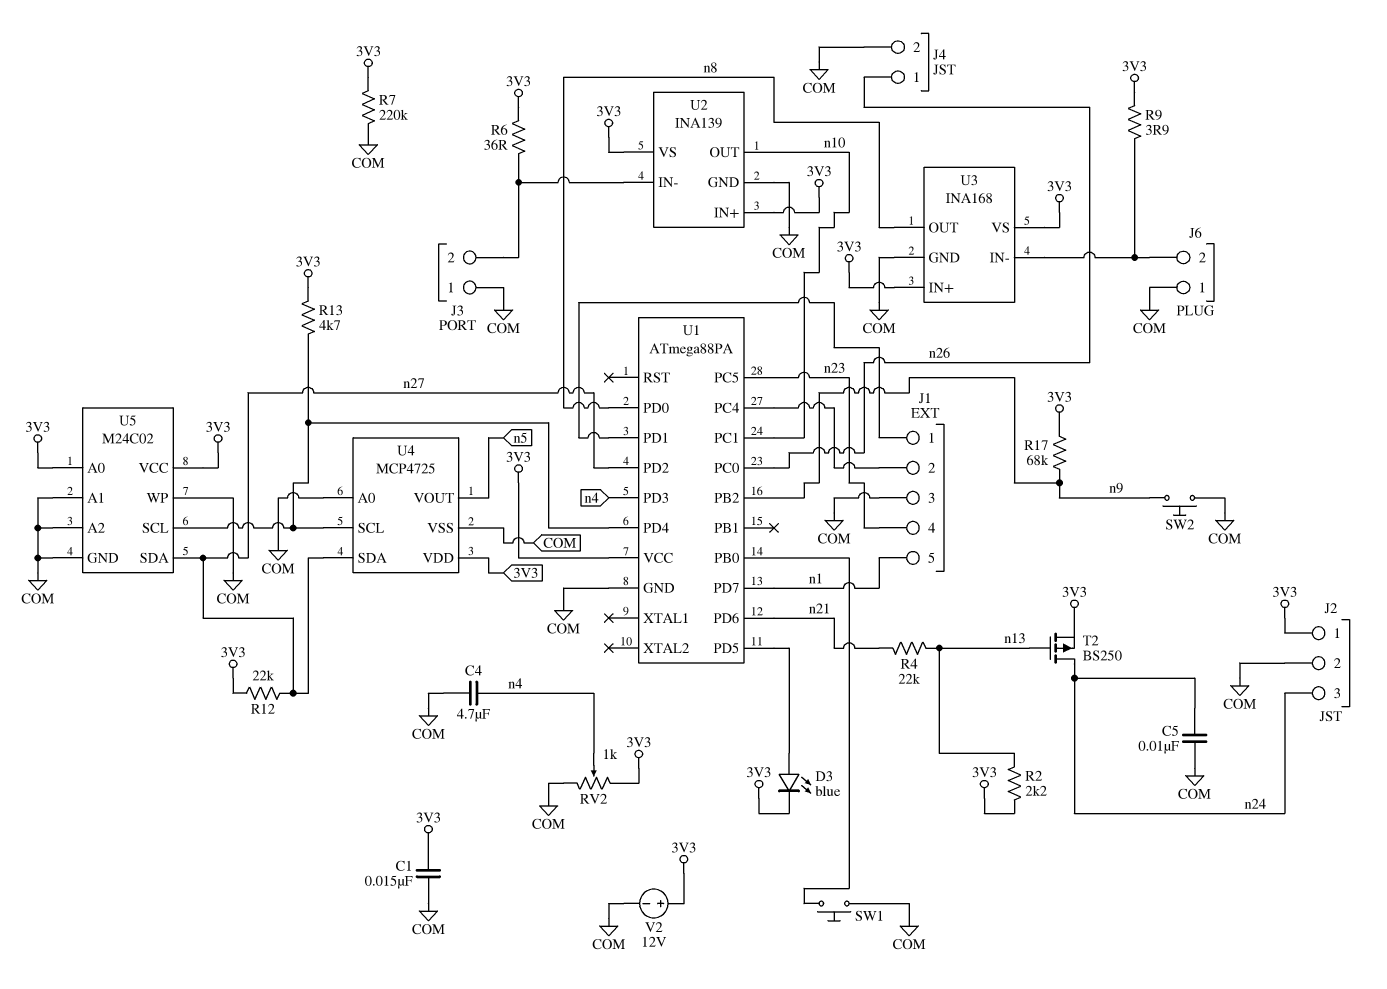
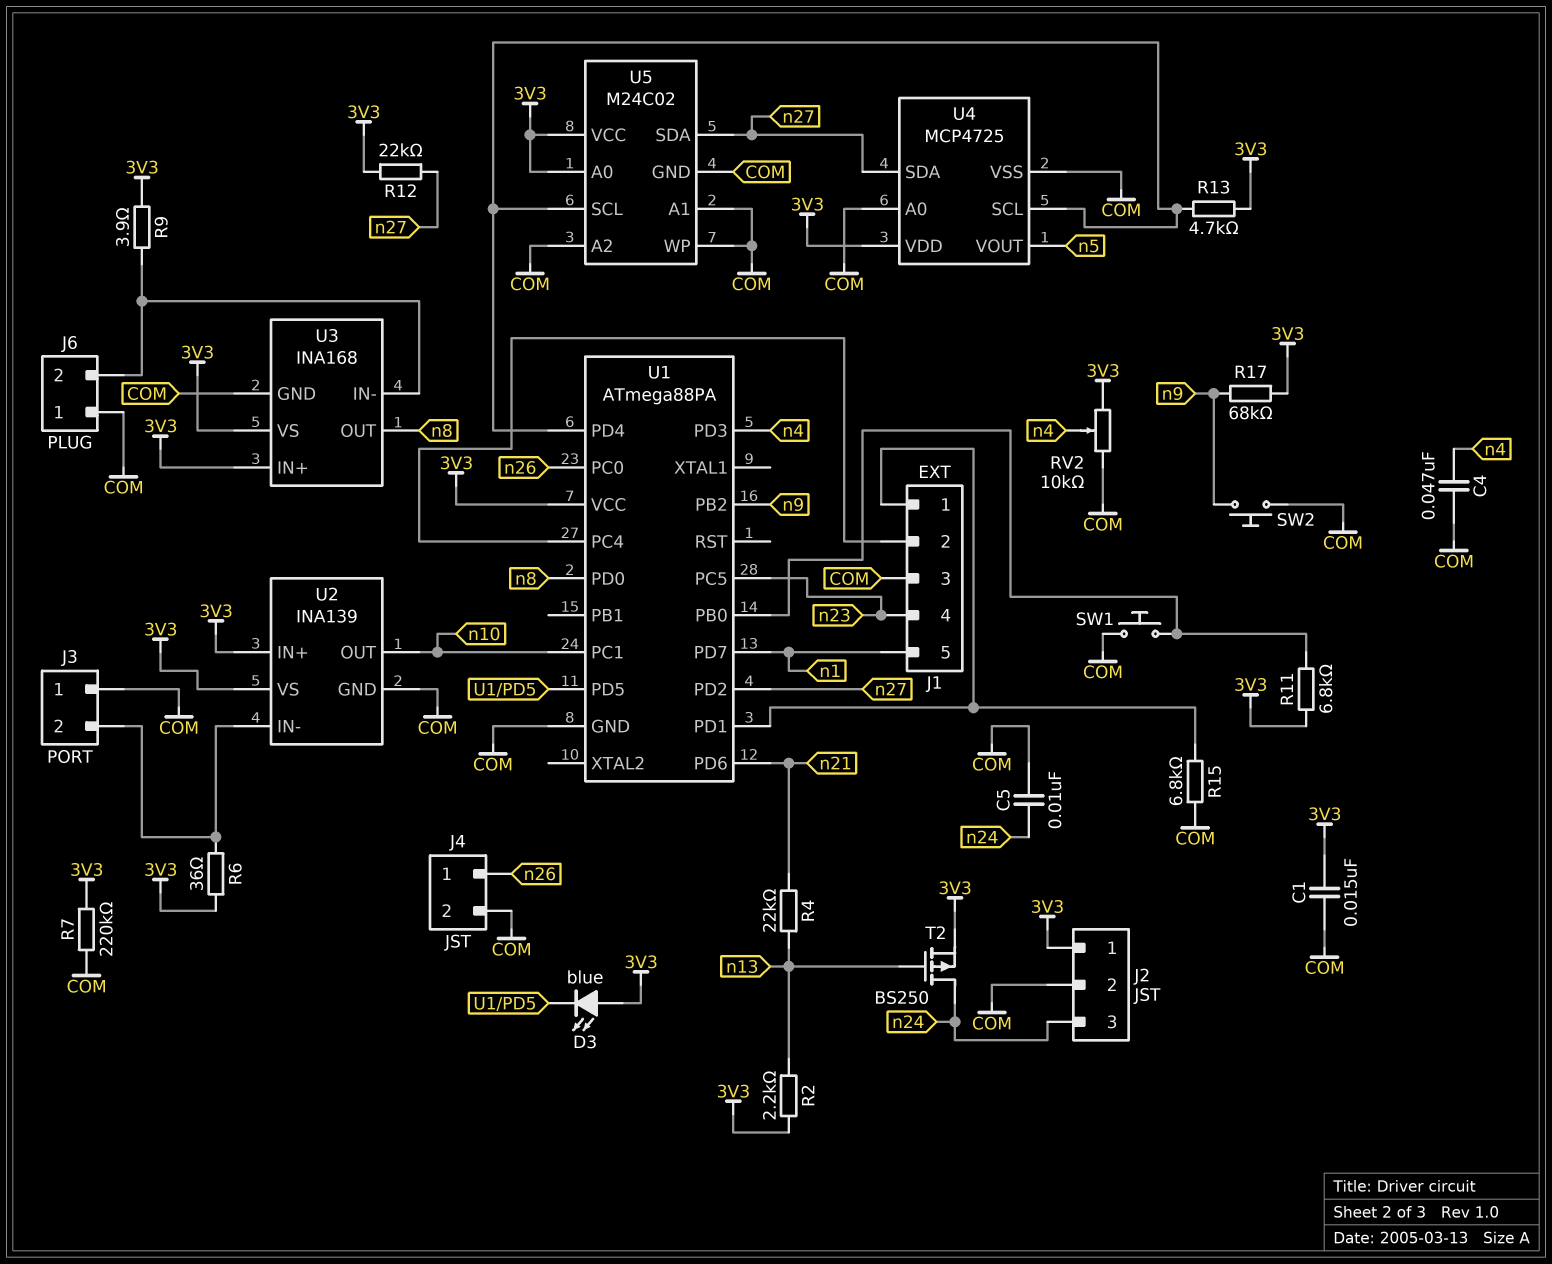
C4: 4.7uF (COM, n4) -> 47nF (COM, n4)
D3: LED blue (A U1/PD5, K 3V3) -> LED blue (A 3V3, K U1/PD5)
R11: none -> 6.8k (3V3, U1/PB0)
R15: none -> 6.8k (COM, J1/1)
RV2: 1k (3V3, COM, wiper n4) -> 10k (3V3, COM, wiper n4)
V2: 12V (plus 3V3, minus COM) -> none

